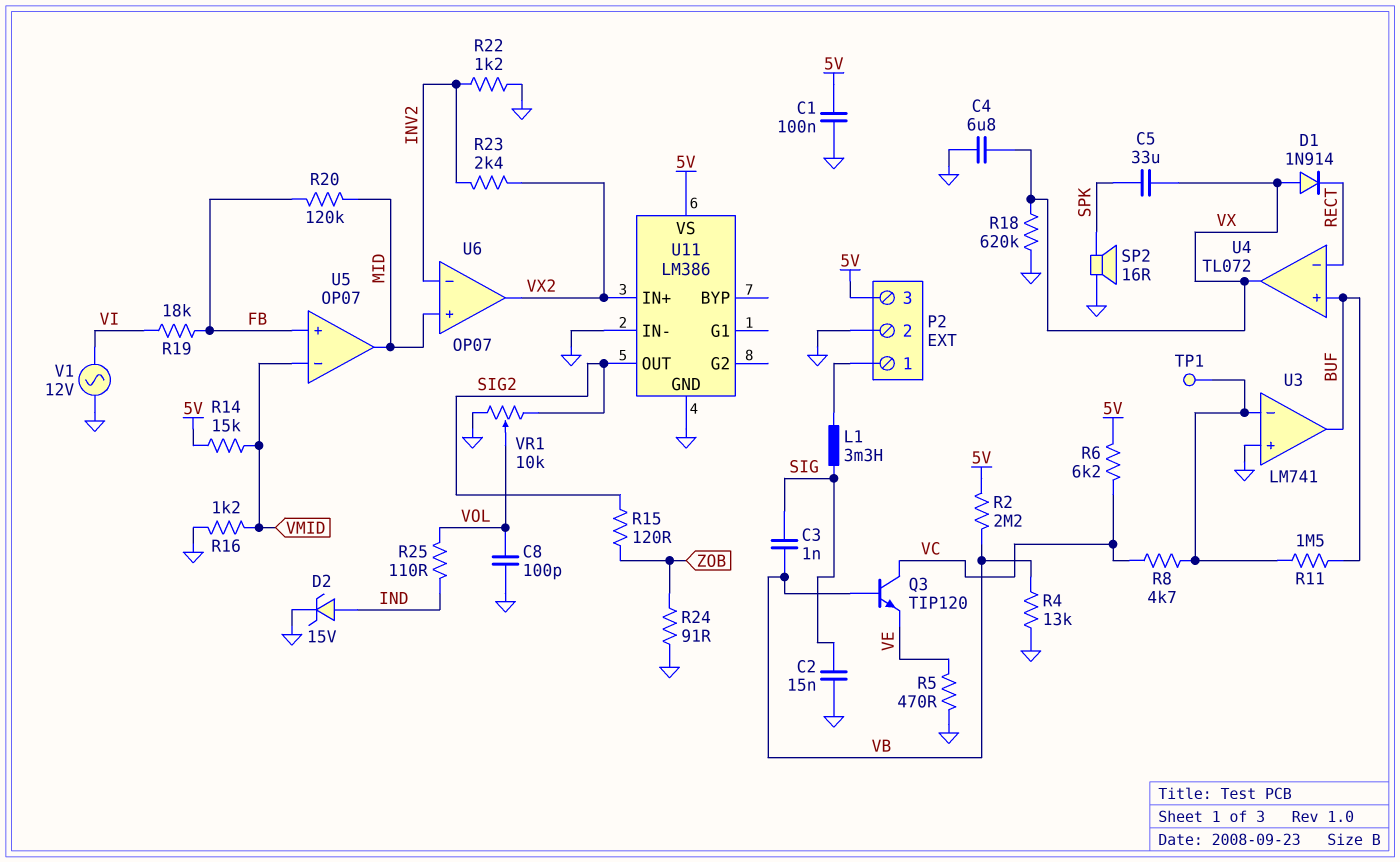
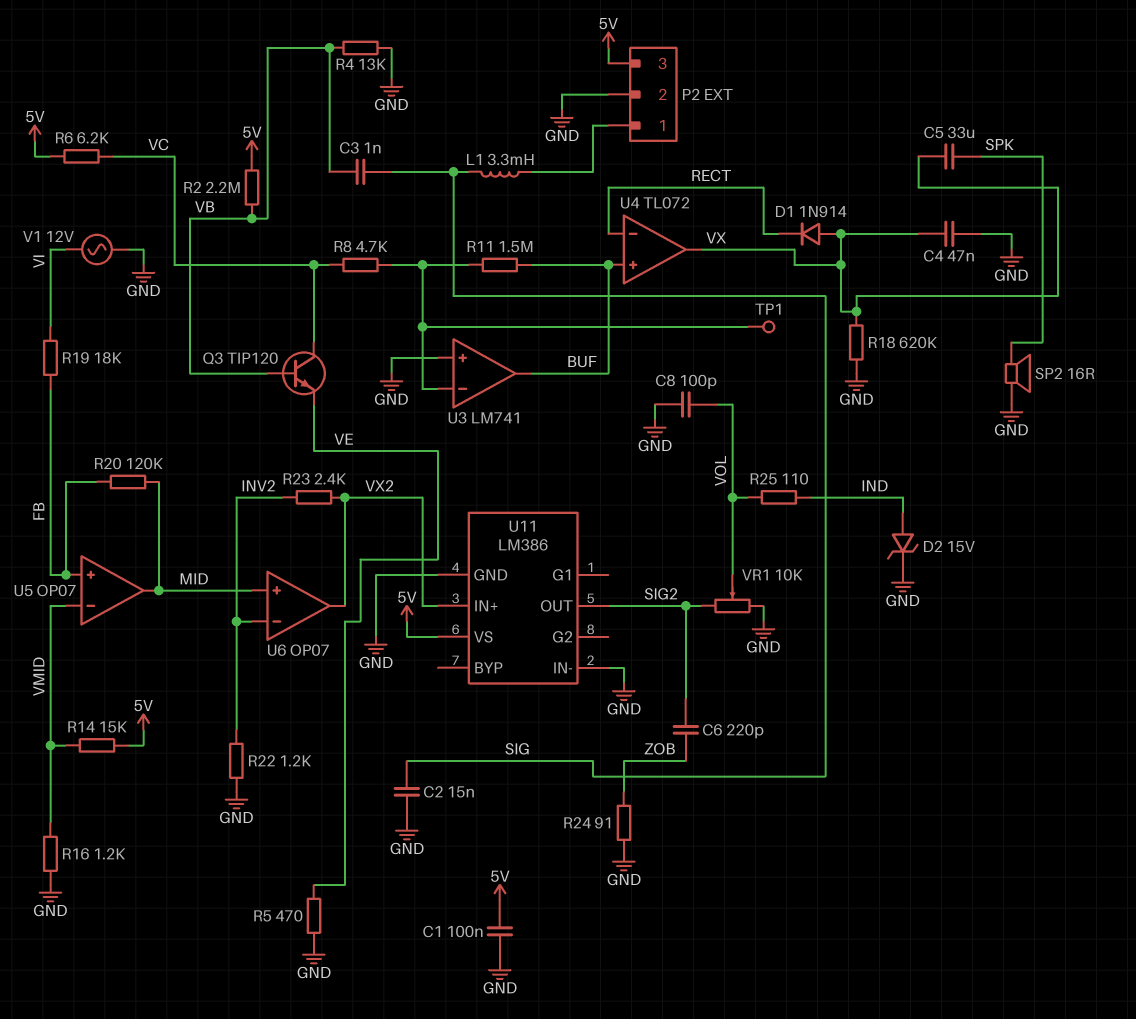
C4: 6.8uF (GND, VX) -> 47nF (GND, VX)
C6: none -> 220pF (SIG2, ZOB)
R15: 120 (SIG2, ZOB) -> none

